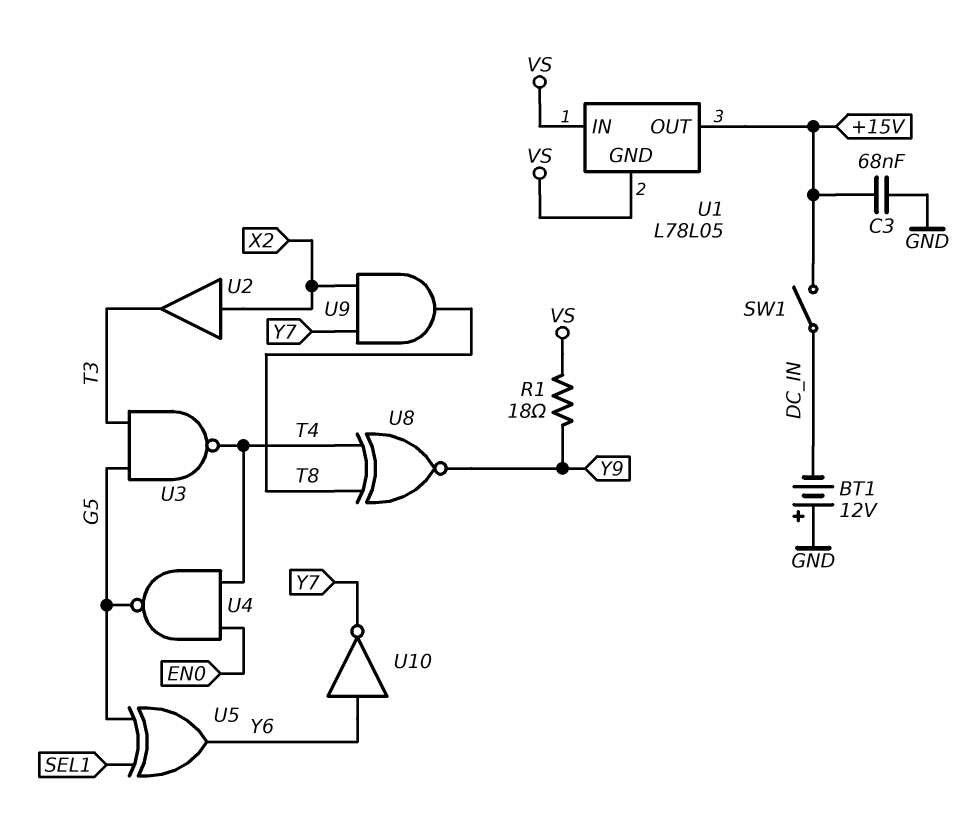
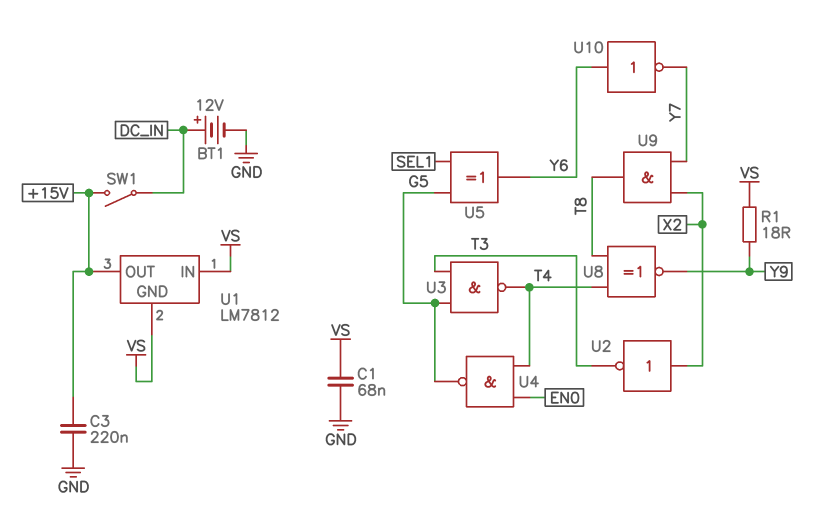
BT1: 12V (plus GND, minus DC_IN) -> 12V (plus DC_IN, minus GND)
C1: none -> 68nF (GND, VS)
C3: 68nF (+15V, GND) -> 220nF (+15V, GND)
U1: L78L05 -> LM7812
U2: buffer (in X2, out T3) -> NOT (in X2, out T3)

